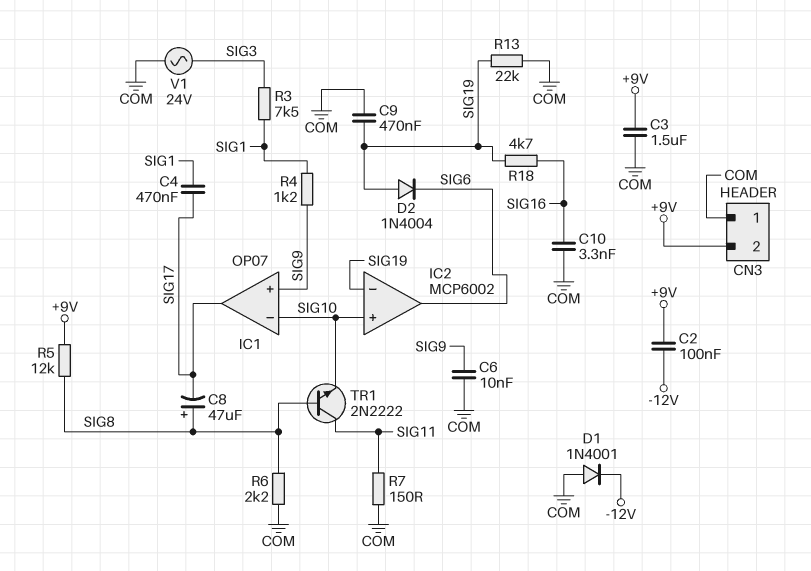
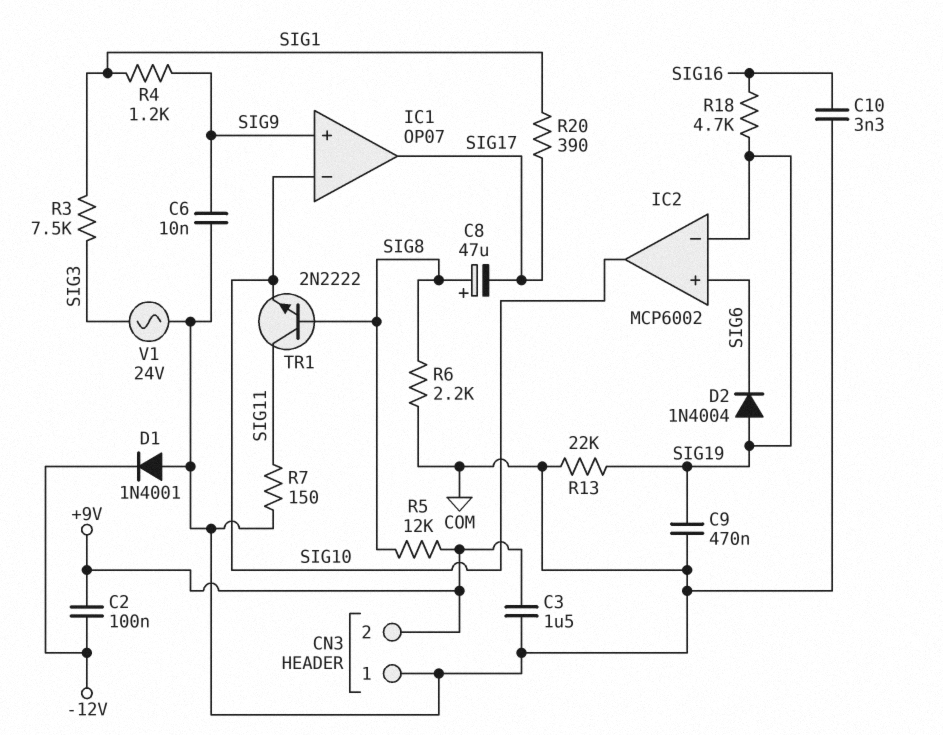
C4: 470nF (SIG1, SIG17) -> none
IC2 pin in+: SIG10 -> SIG6
IC2 pin out: SIG6 -> SIG10
R20: none -> 390 (SIG1, SIG17)

